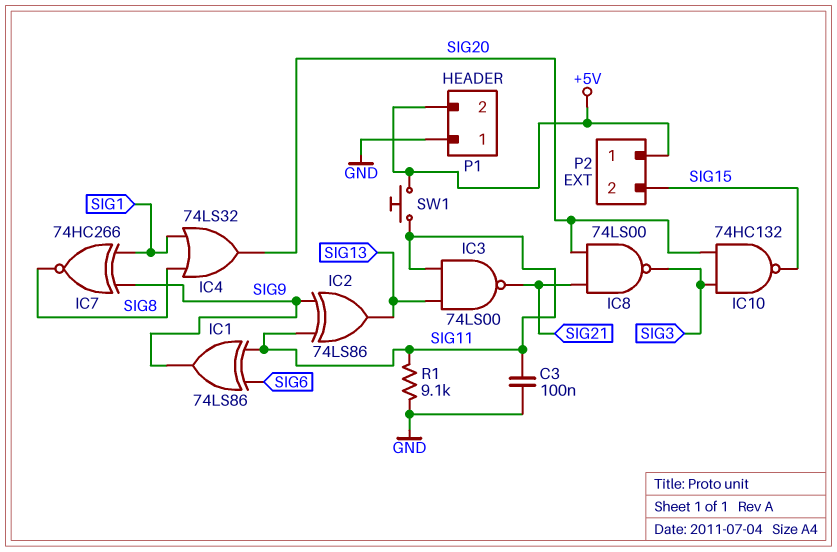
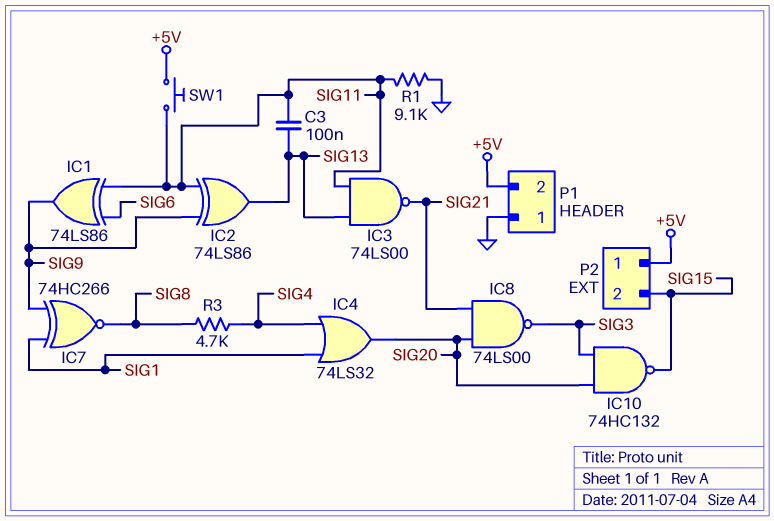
C3: 100nF (GND, SIG11) -> 100nF (SIG11, SIG13)
IC4: OR 74LS32 (in SIG1, in SIG8, out SIG20) -> OR 74LS32 (in SIG1, in SIG4, out SIG20)
R3: none -> 4.7k (SIG4, SIG8)

